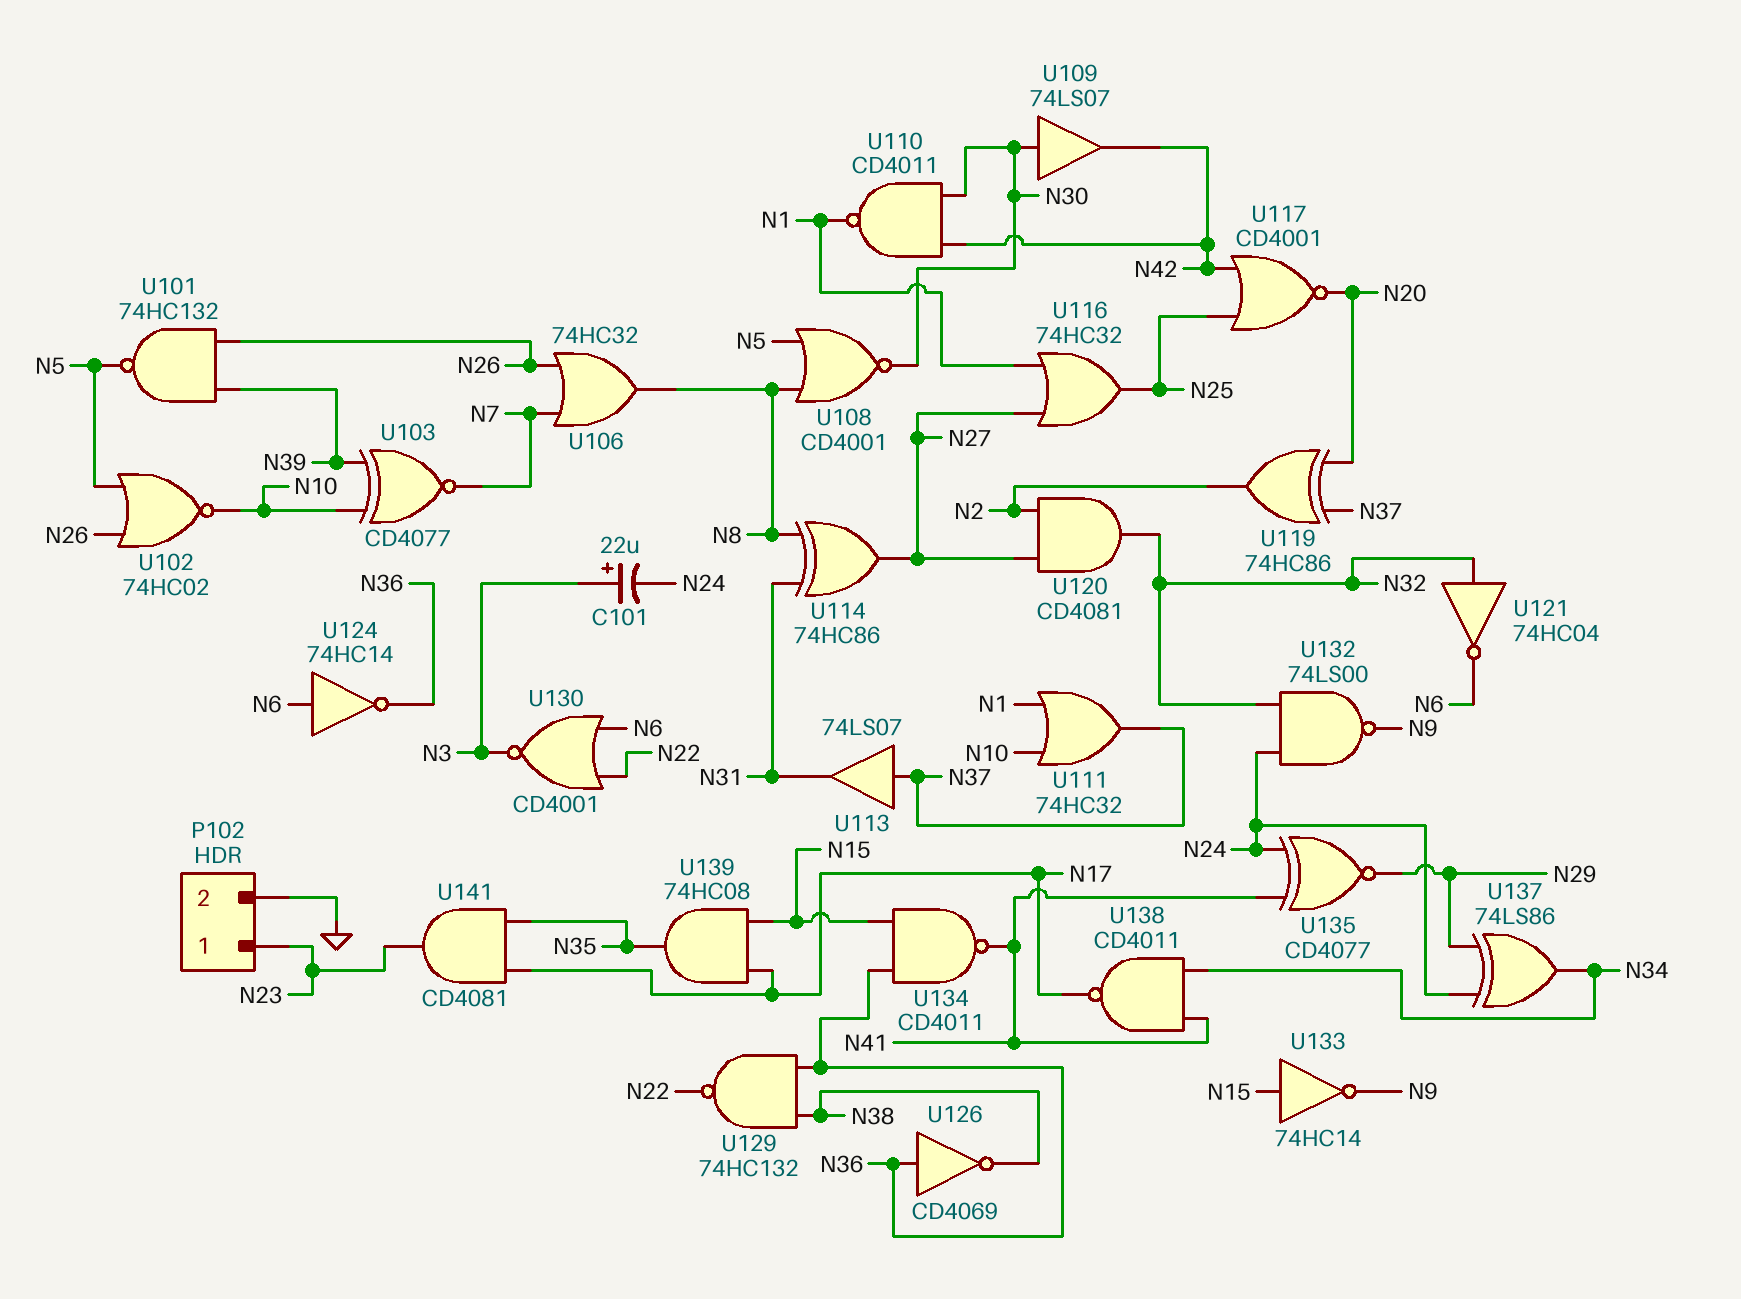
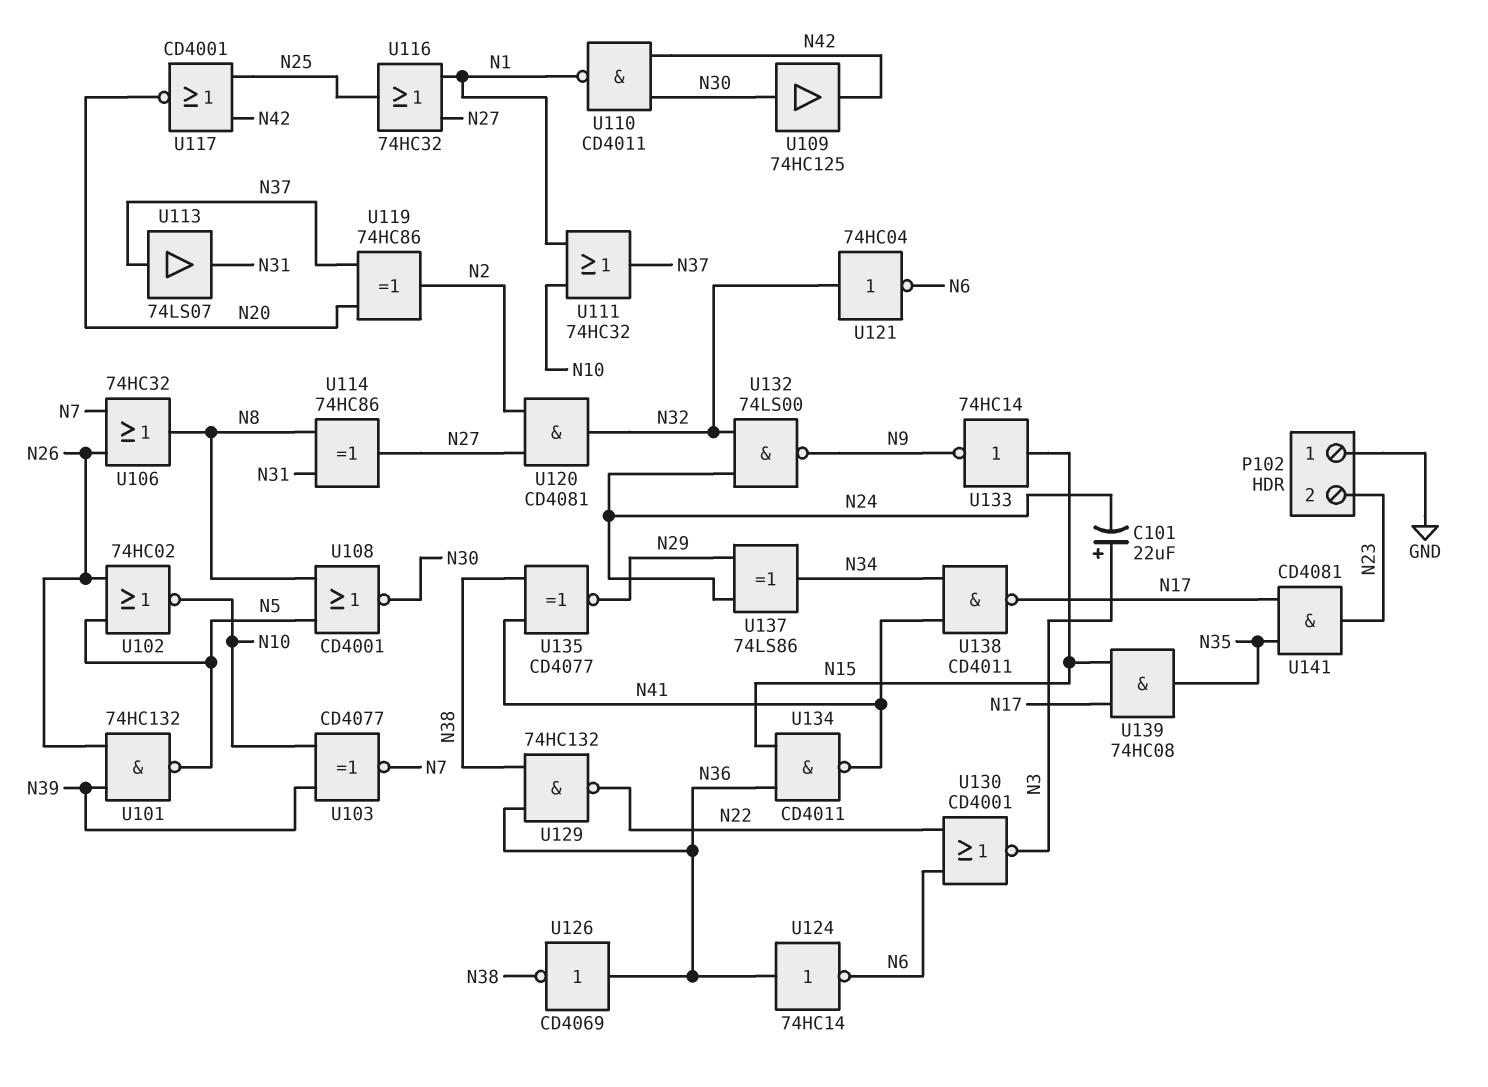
P102 pin 1: N23 -> GND
P102 pin 2: GND -> N23
U109: buffer 74LS07 (in N30, out N42) -> buffer 74HC125 (in N30, out N42)
U124: NOT 74HC14 (in N6, out N36) -> NOT 74HC14 (in N36, out N6)
U135: XNOR CD4077 (in N24, in N41, out N29) -> XNOR CD4077 (in N38, in N41, out N29)

